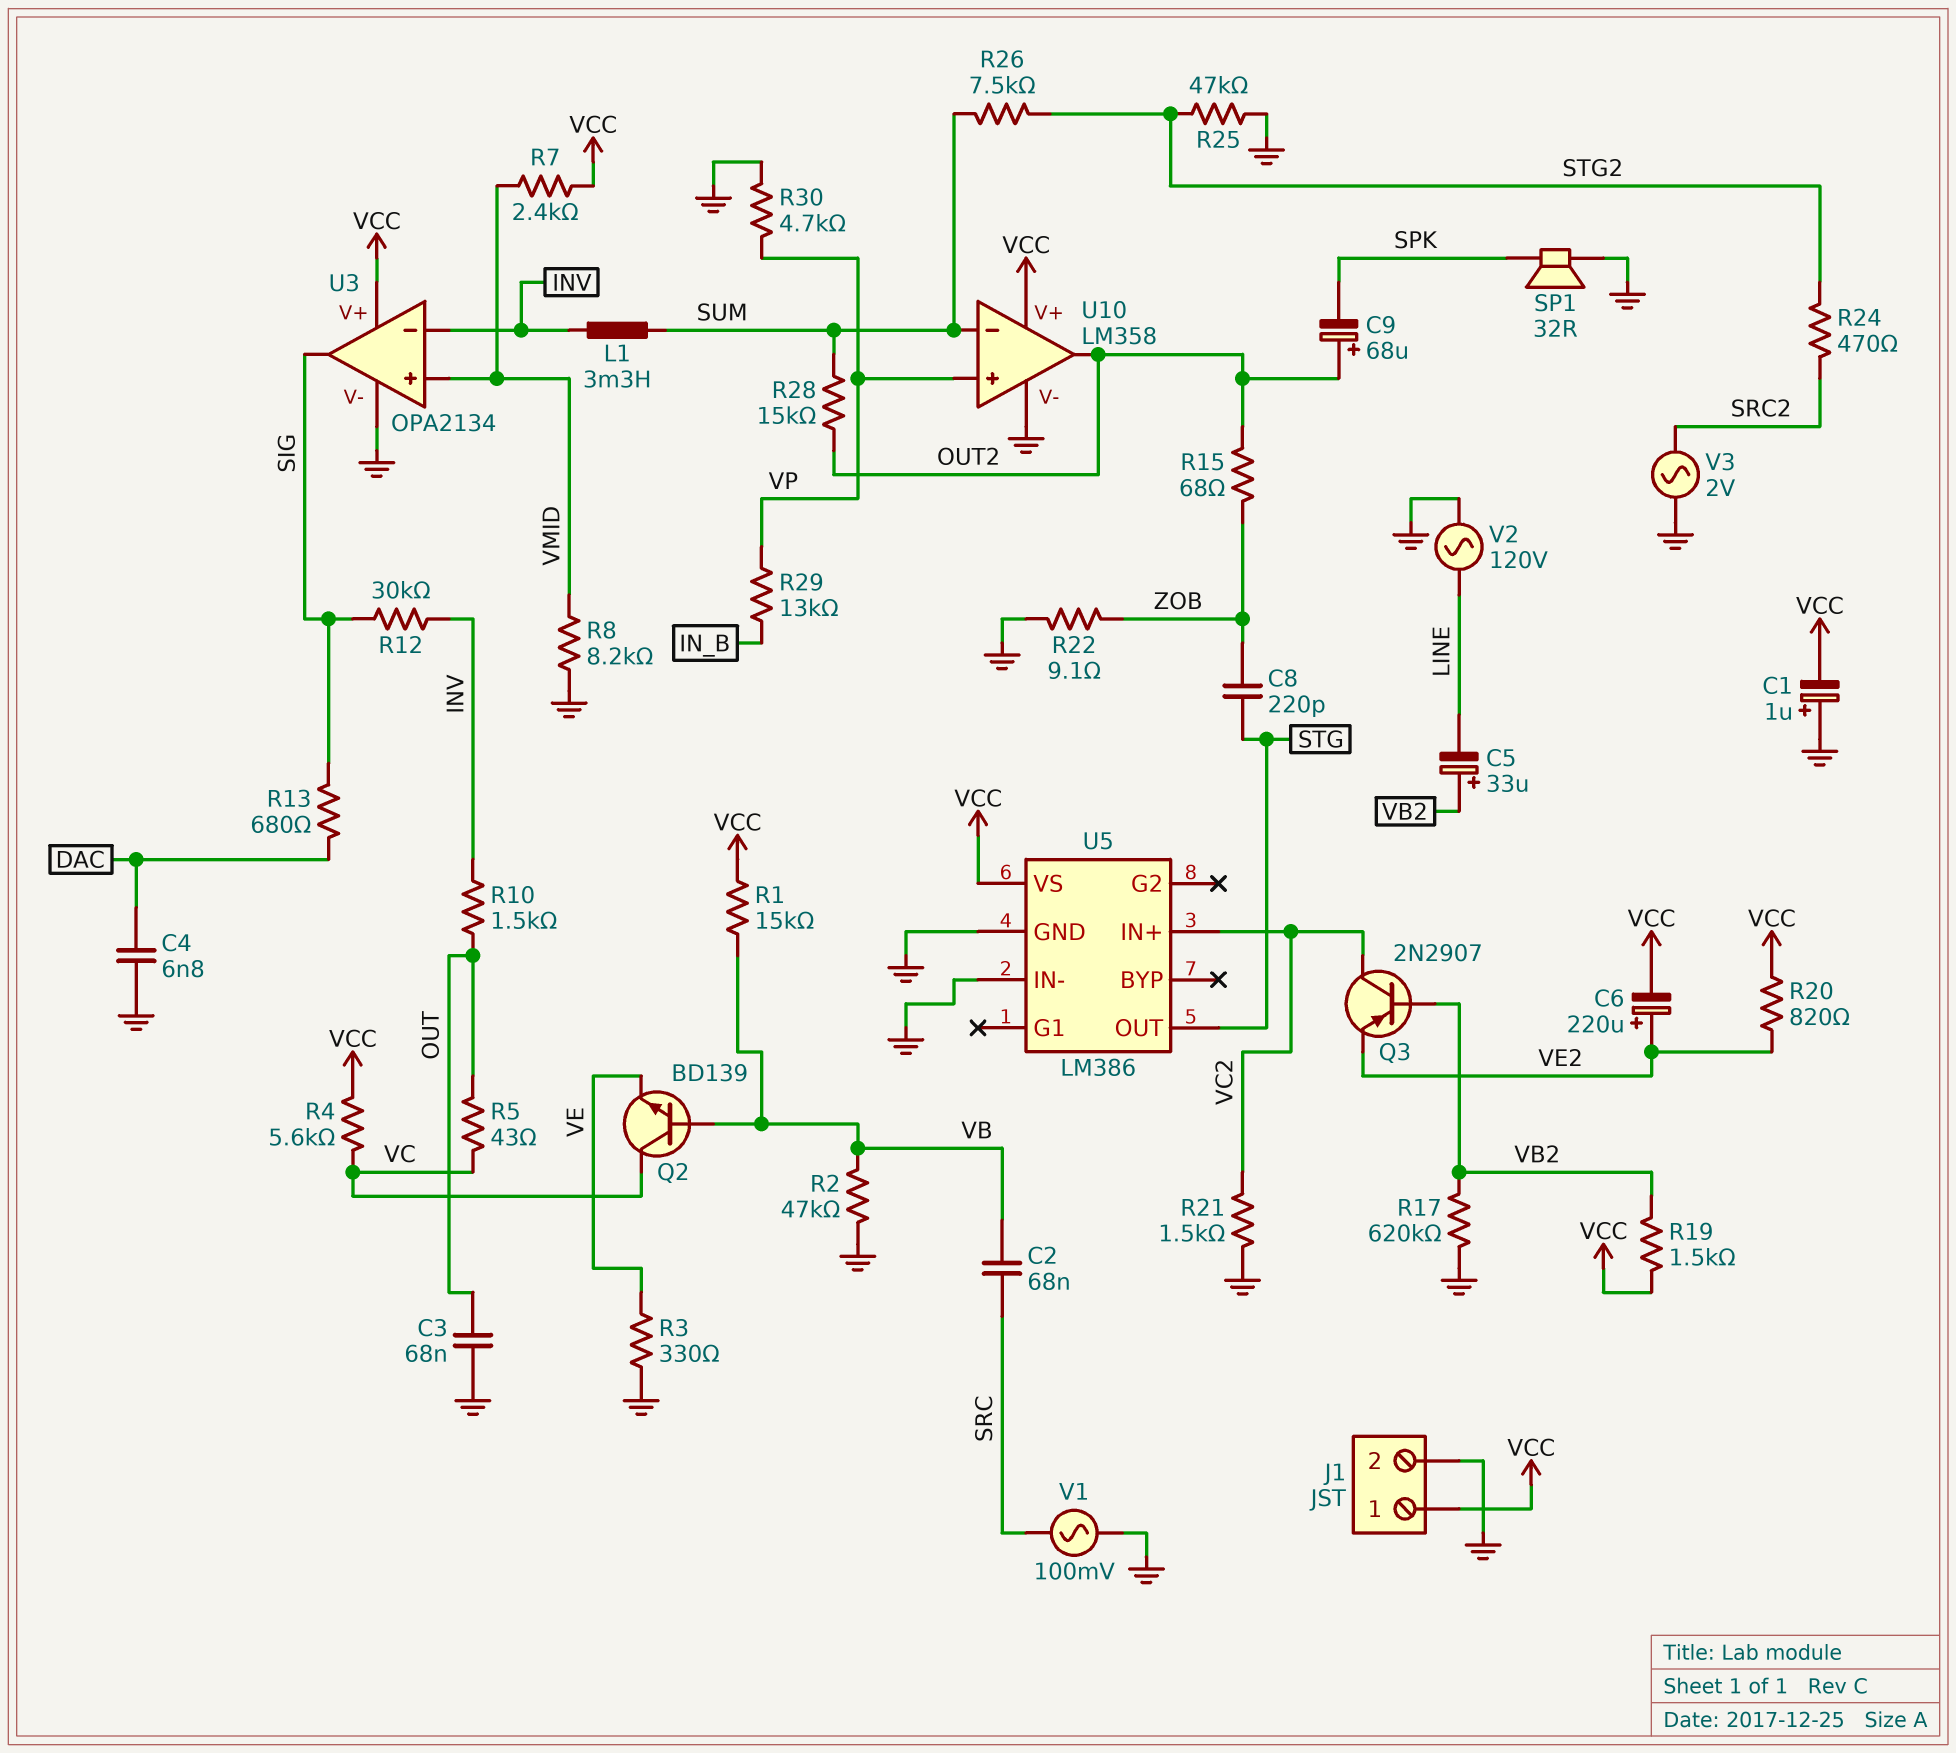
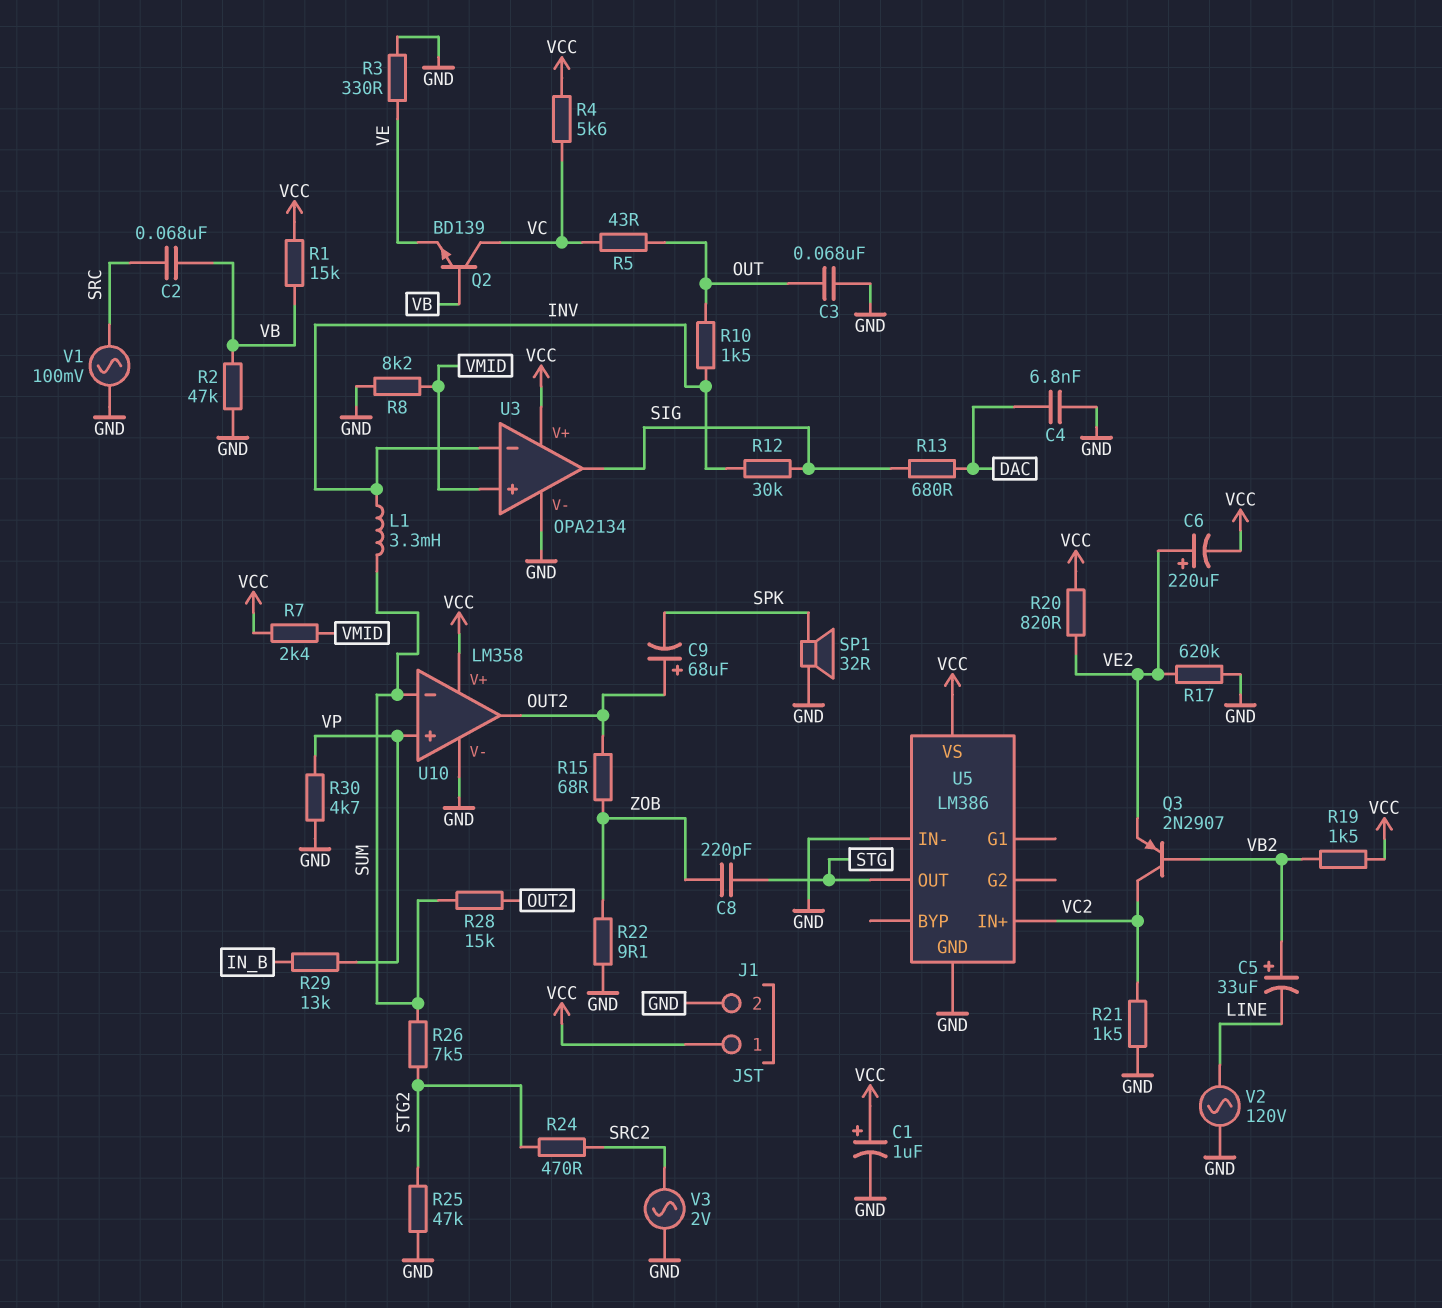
C1: 1uF (plus GND, minus VCC) -> 1uF (plus VCC, minus GND)
R17: 620k (GND, VB2) -> 620k (GND, VE2)

